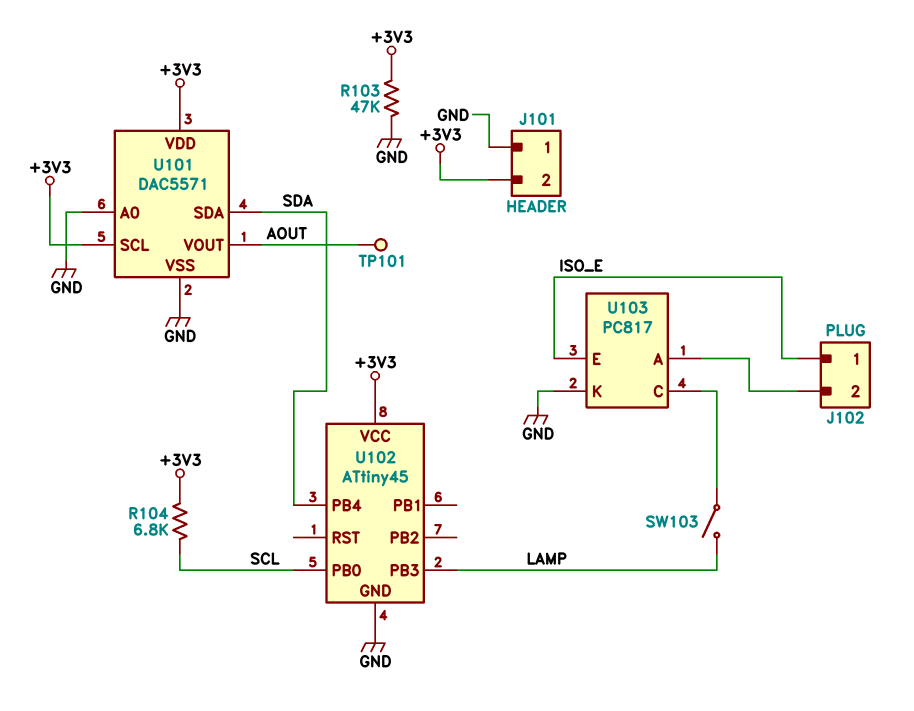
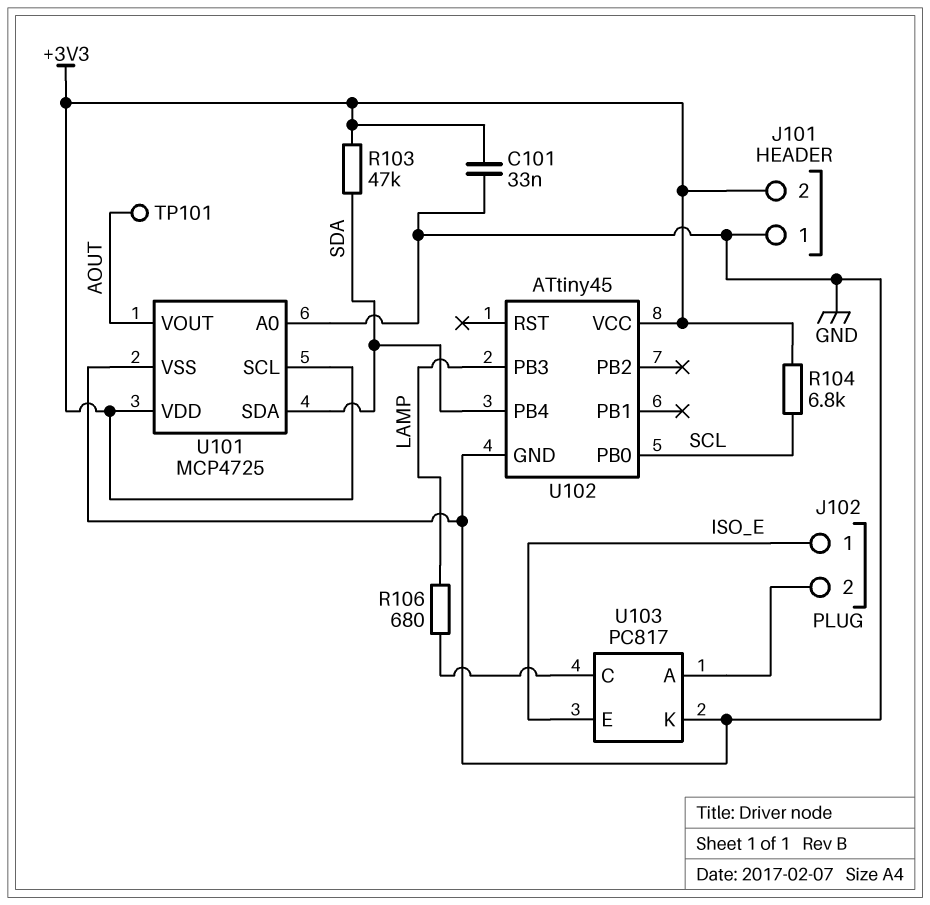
C101: none -> 33nF (+3V3, GND)
R103: 47k (+3V3, GND) -> 47k (+3V3, SDA)
R106: none -> 680 (LAMP, U103/C)
SW103: switch (LAMP, U103/C) -> none
U101: DAC5571 -> MCP4725

